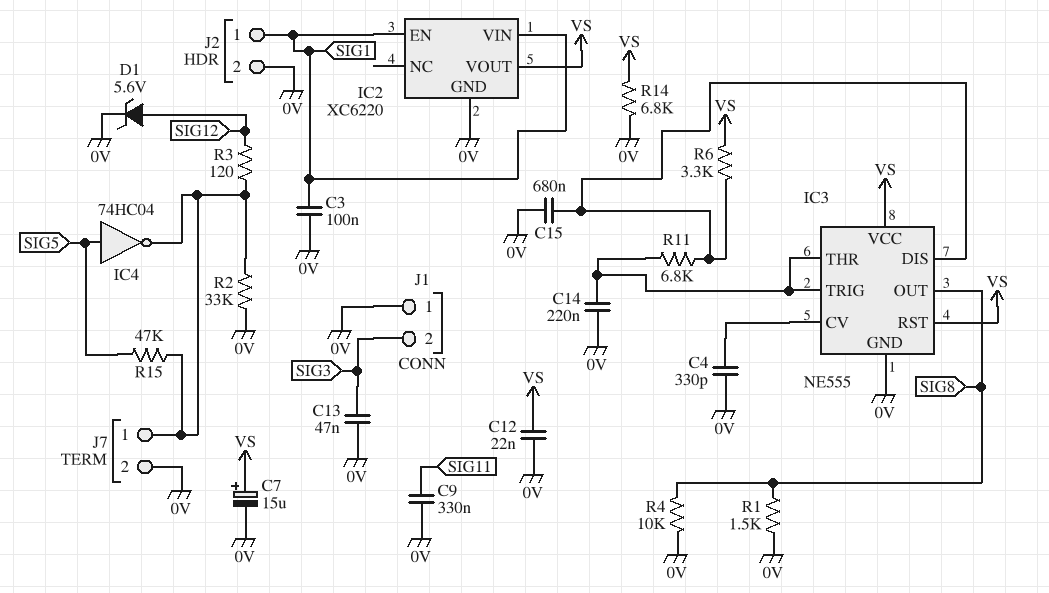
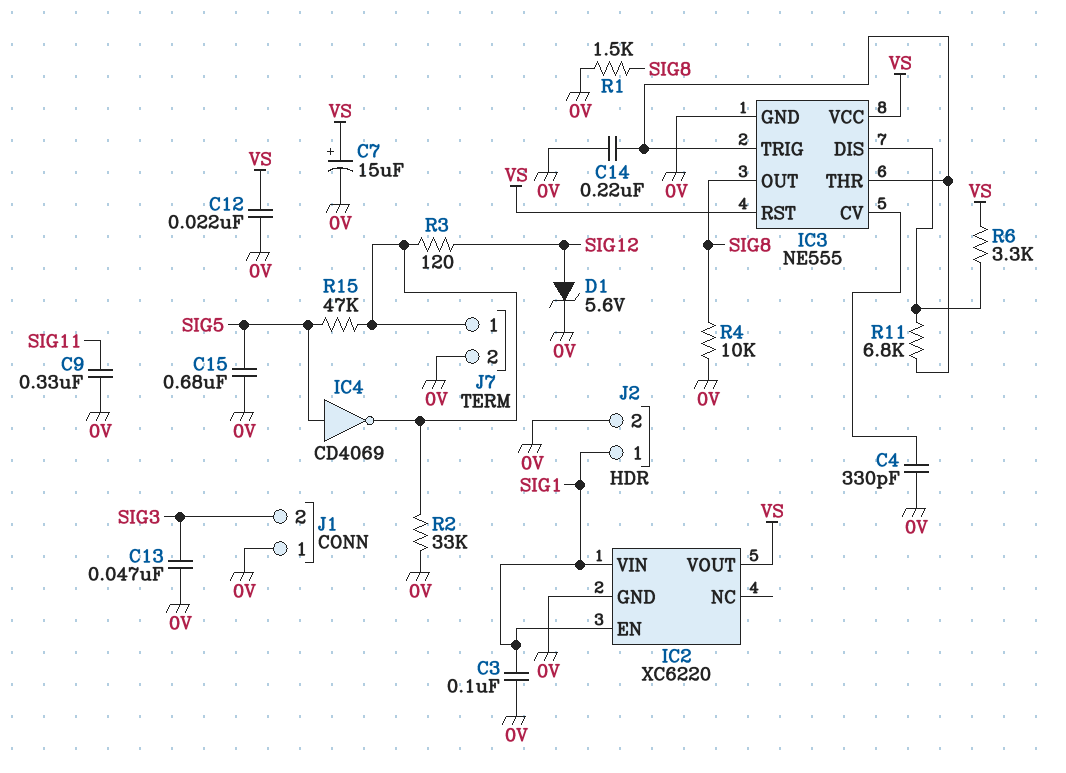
C15: 680nF (0V, IC3/DIS) -> 680nF (0V, SIG5)
IC4: NOT 74HC04 (in SIG5, out J7/1) -> NOT CD4069 (in SIG5, out J7/1)
R14: 6.8k (0V, VS) -> none

